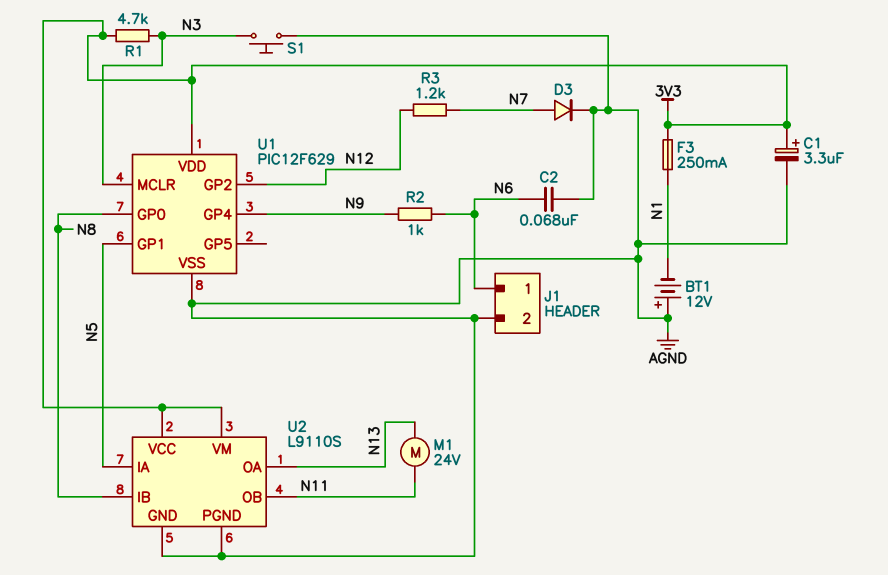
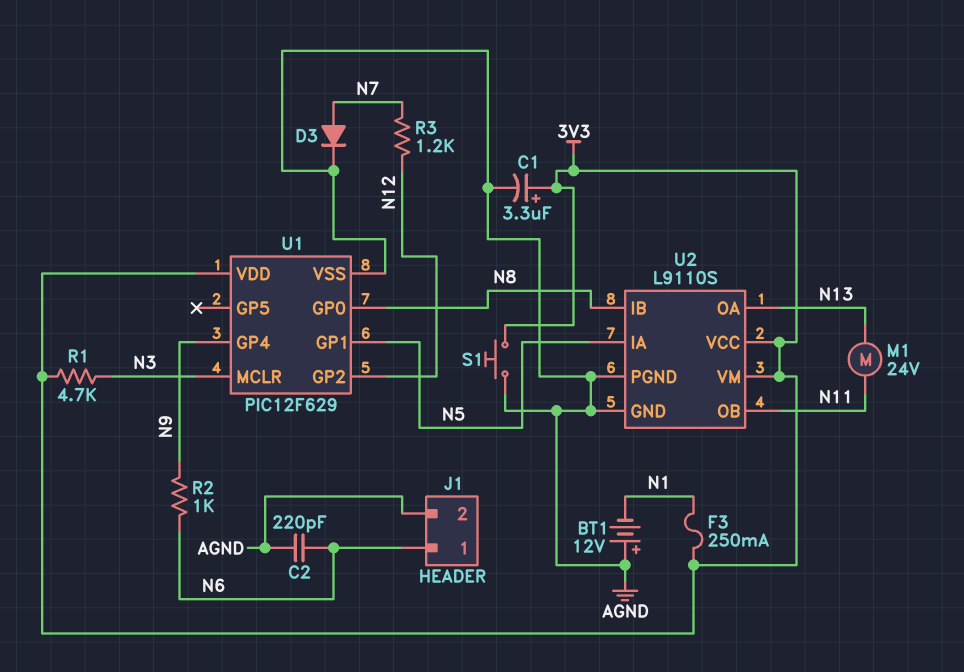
C2: 68nF (AGND, N6) -> 220pF (AGND, N6)
S1: button (AGND, N3) -> button (3V3, AGND)

